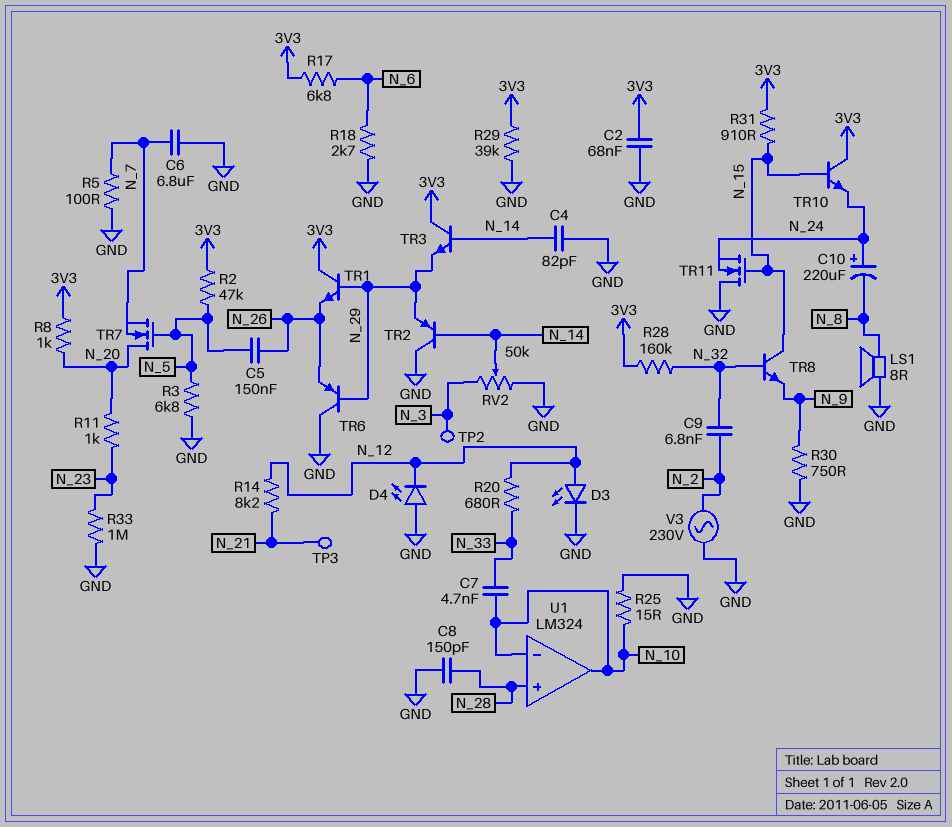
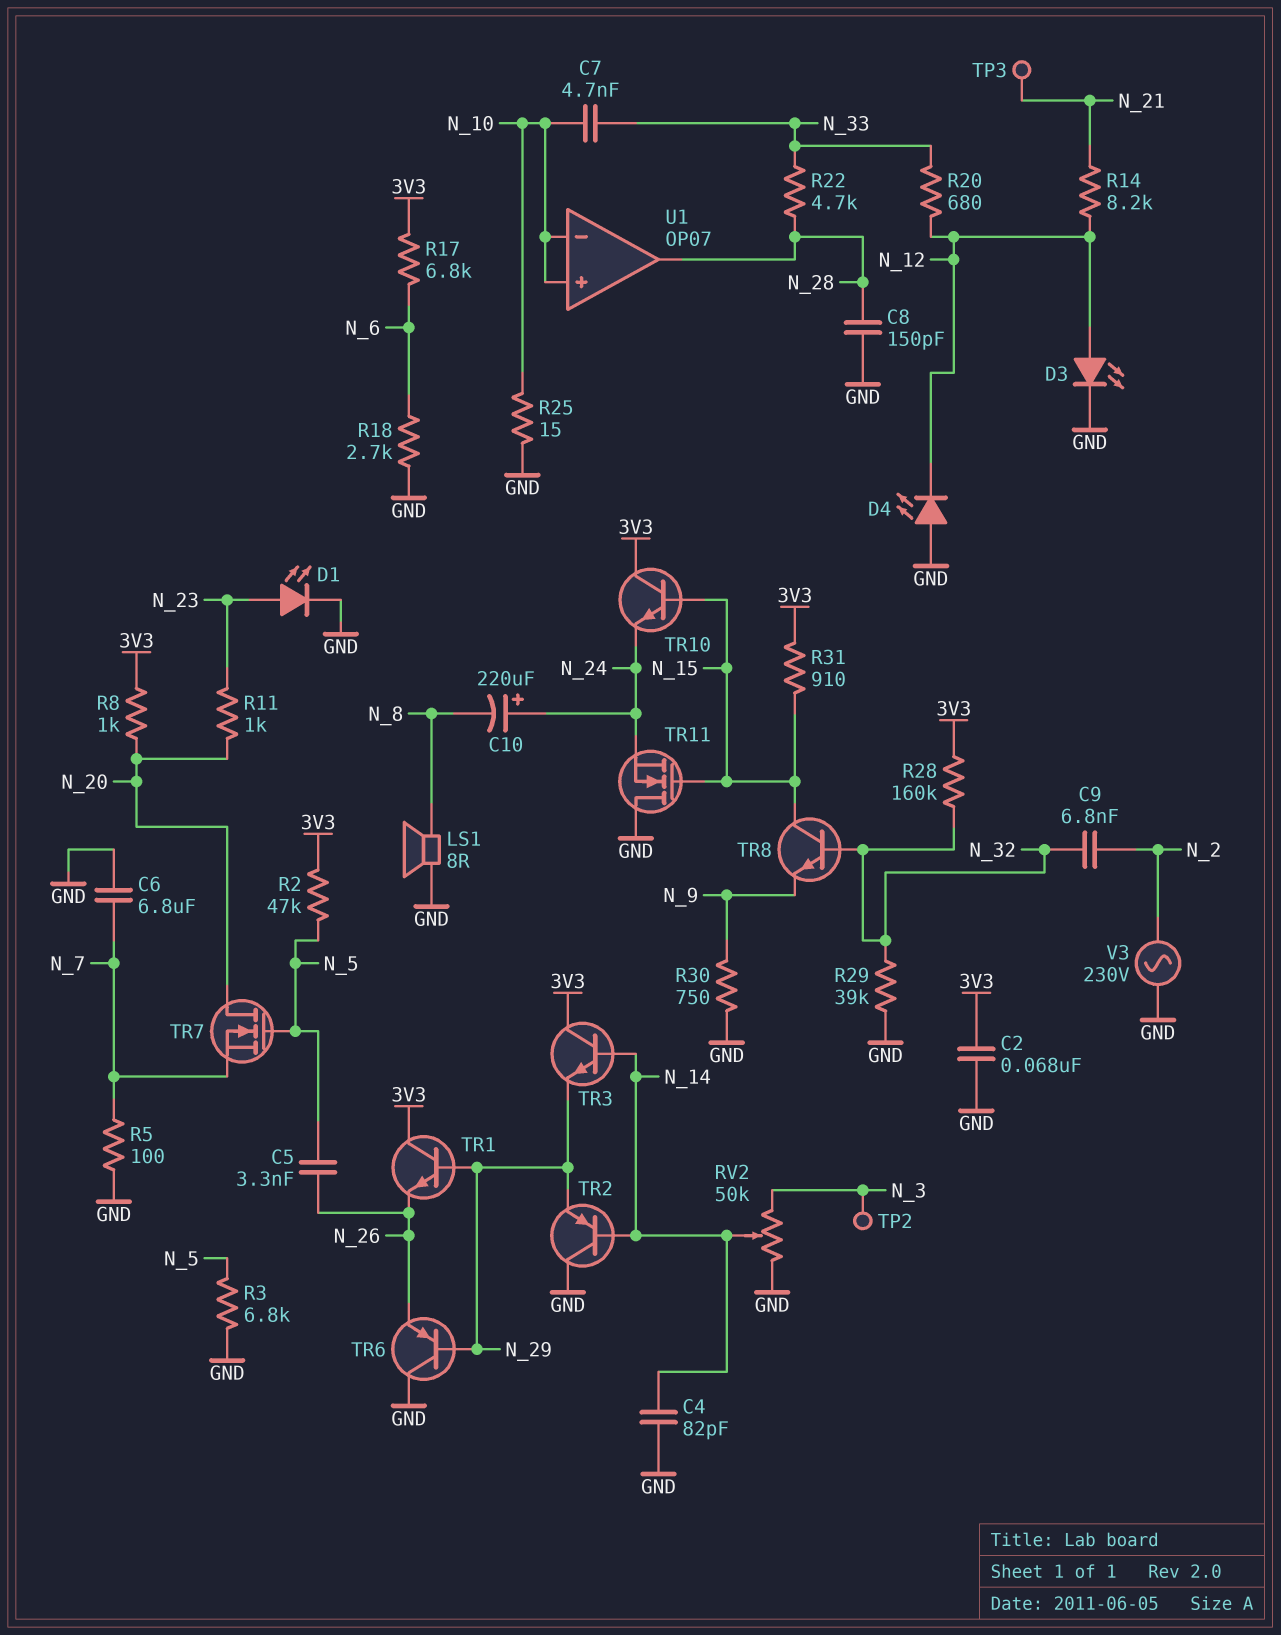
C5: 150nF (N_5, N_26) -> 3.3nF (N_5, N_26)
D1: none -> LED (A N_23, K GND)
R22: none -> 4.7k (N_28, N_33)
R29: 39k (3V3, GND) -> 39k (GND, N_32)
R33: 1M (GND, N_23) -> none
U1: LM324 -> OP07
U1 pin in+: N_28 -> N_10
U1 pin out: N_10 -> N_28

